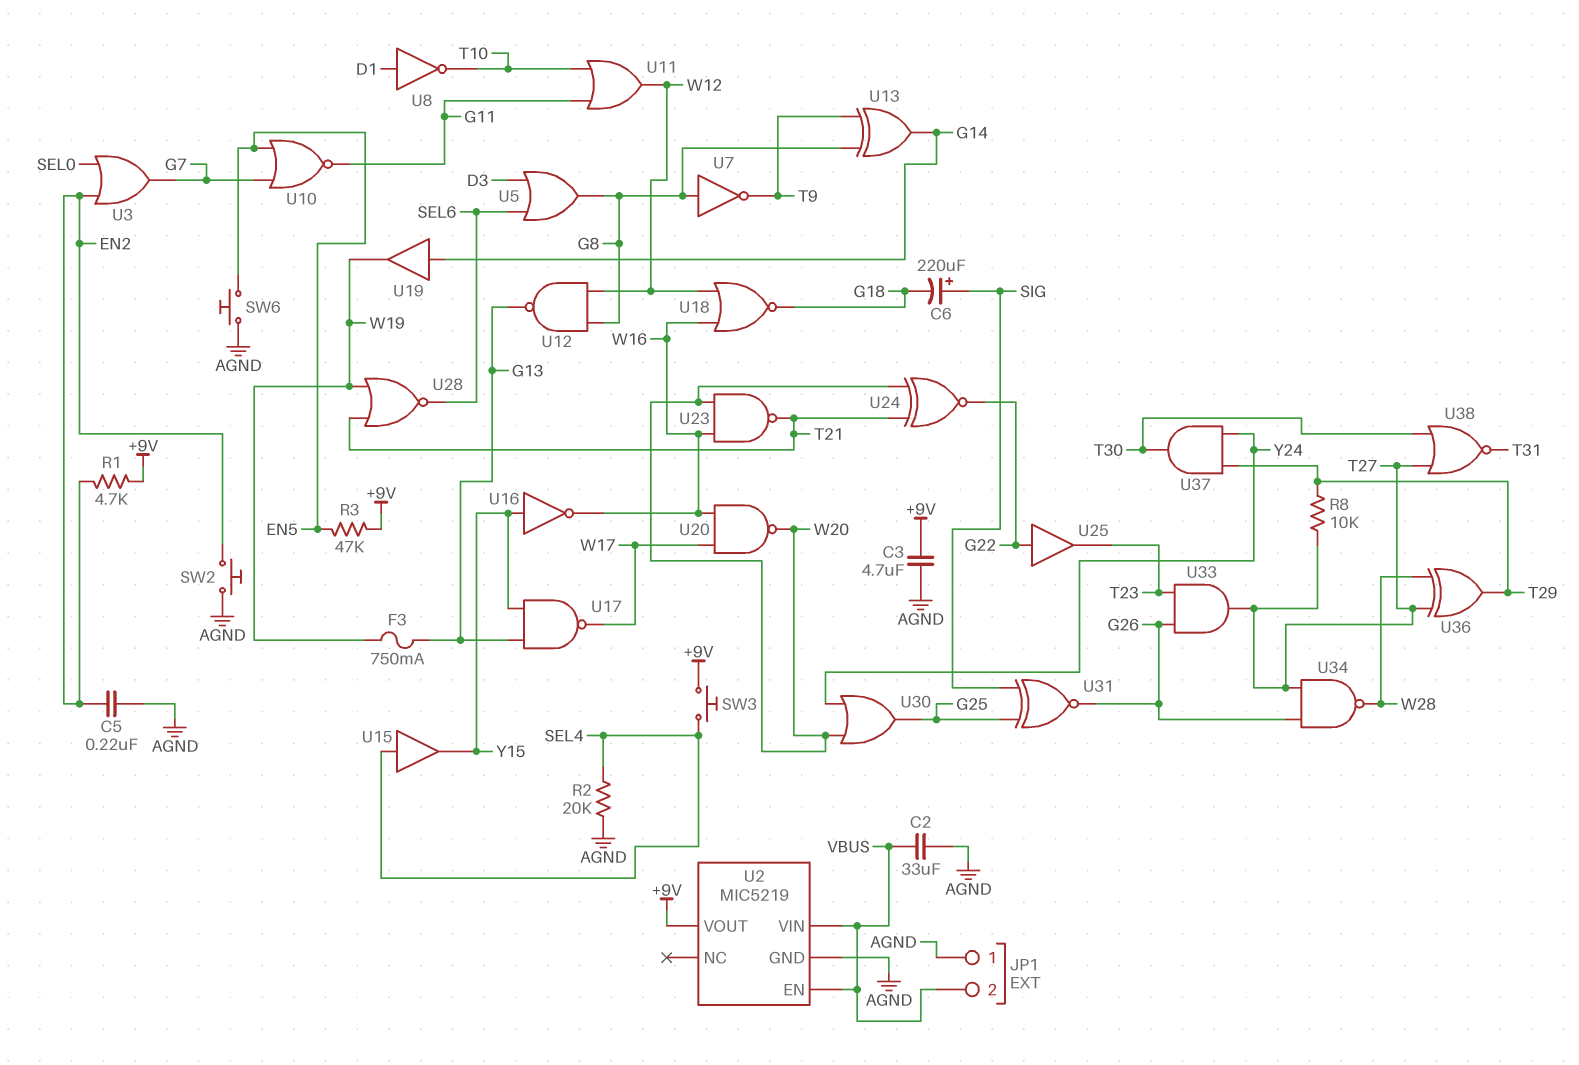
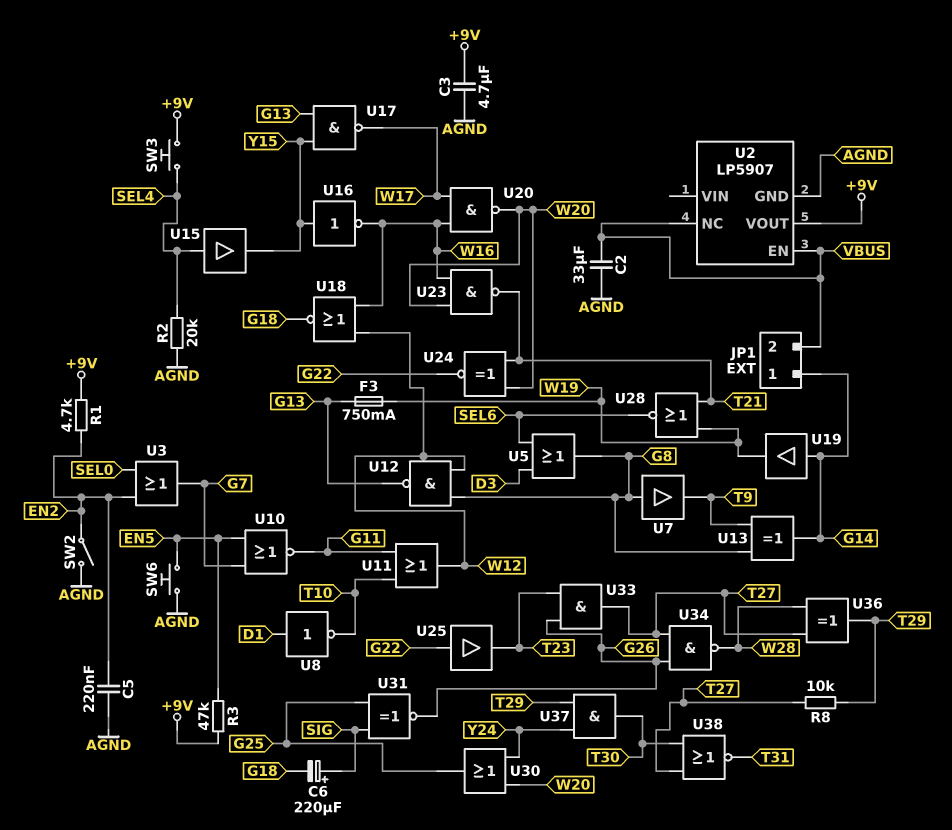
JP1 pin 1: AGND -> G14
SW2: button (AGND, EN2) -> switch (AGND, EN2)
U2: MIC5219 -> LP5907
U2 pin NC: none -> VBUS
U2 pin VIN: VBUS -> none
U7: NOT (in G8, out T9) -> buffer (in G8, out T9)

